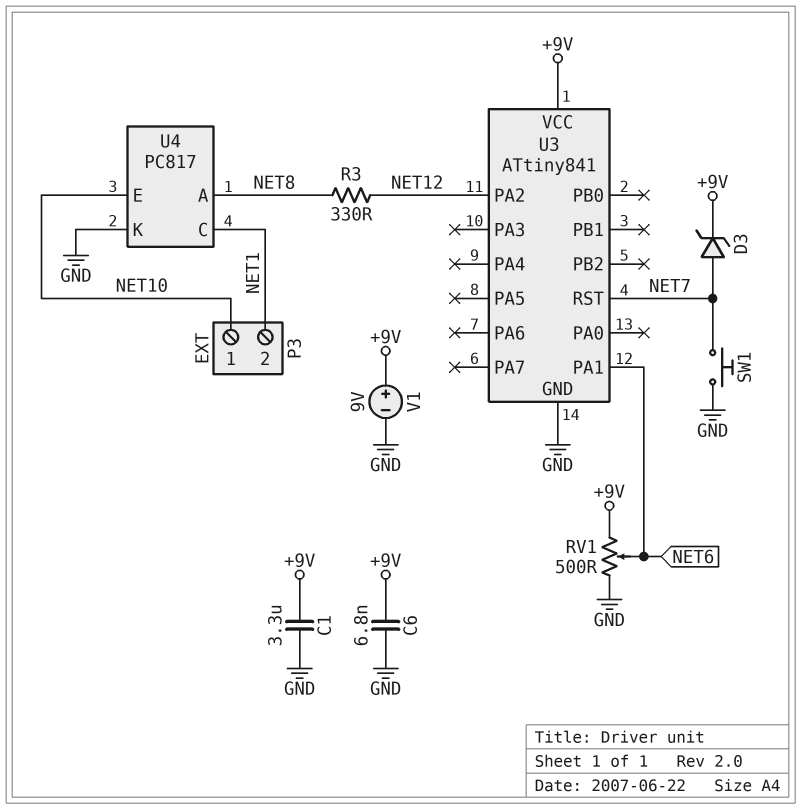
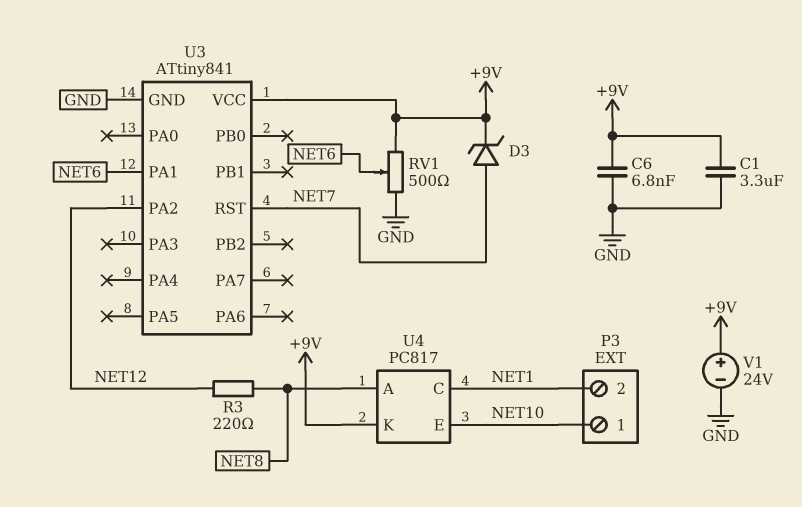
R3: 330 (NET8, NET12) -> 220 (NET8, NET12)
SW1: button (GND, NET7) -> none
U4 pin K: GND -> +9V
V1: 9V (plus +9V, minus GND) -> 24V (plus +9V, minus GND)

